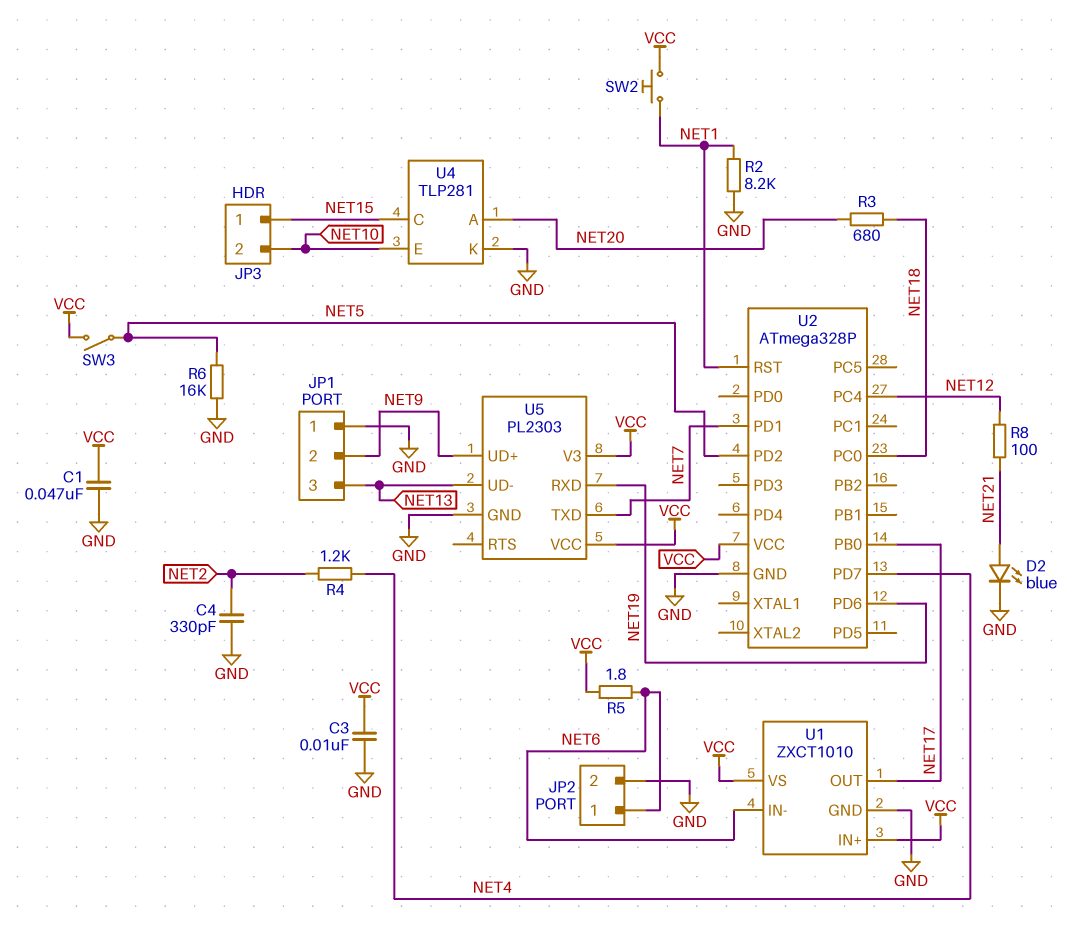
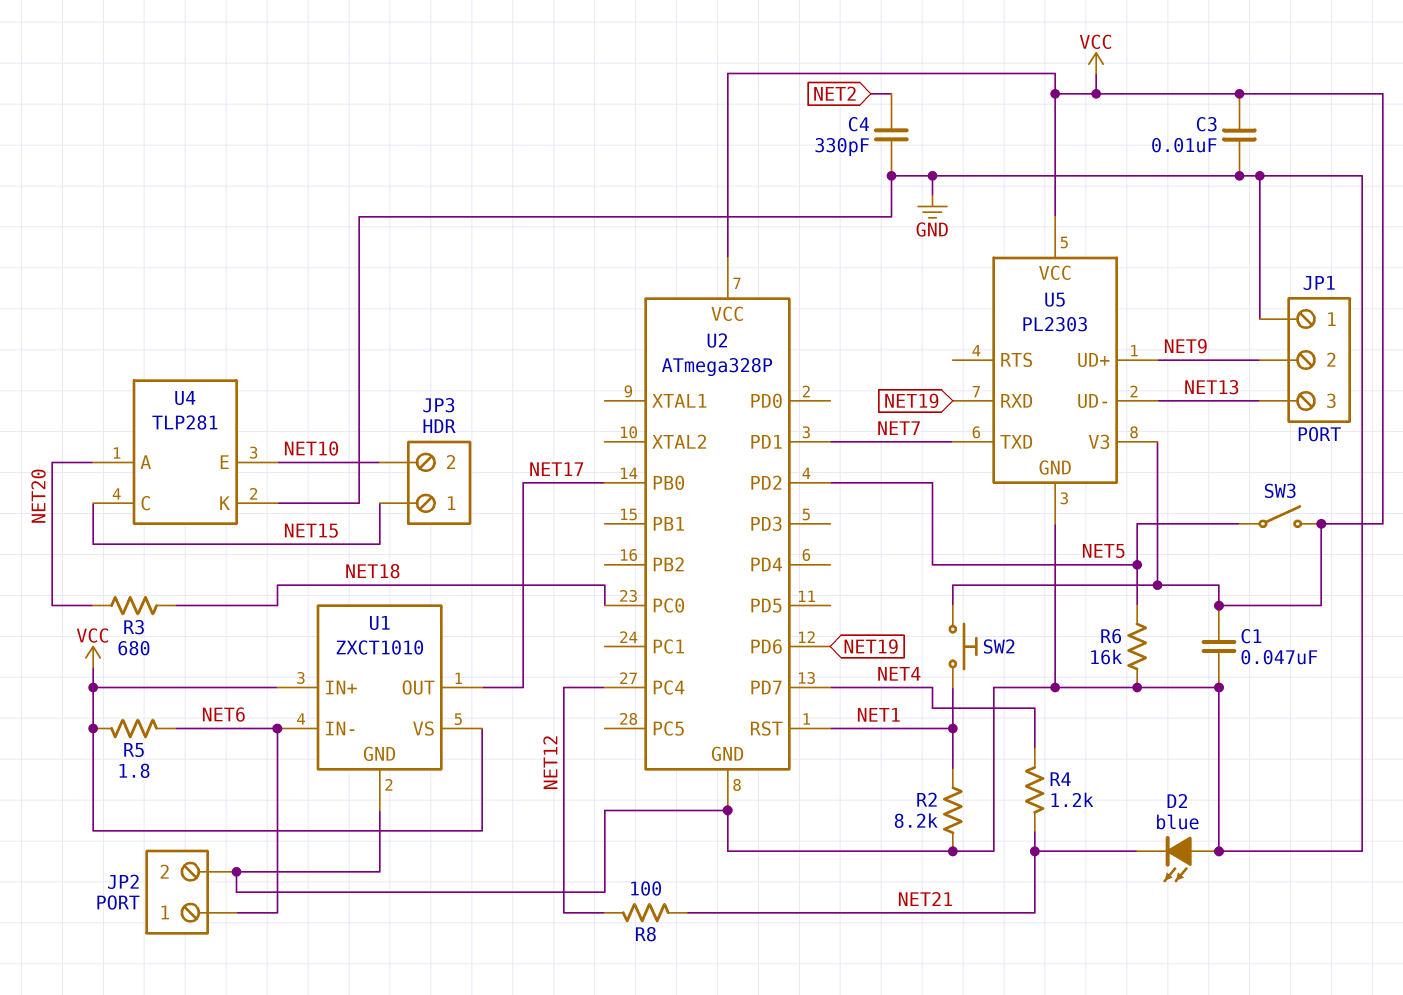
D2: LED blue (A NET21, K GND) -> LED blue (A GND, K NET21)
R4: 1.2k (NET2, NET4) -> 1.2k (NET4, NET21)

